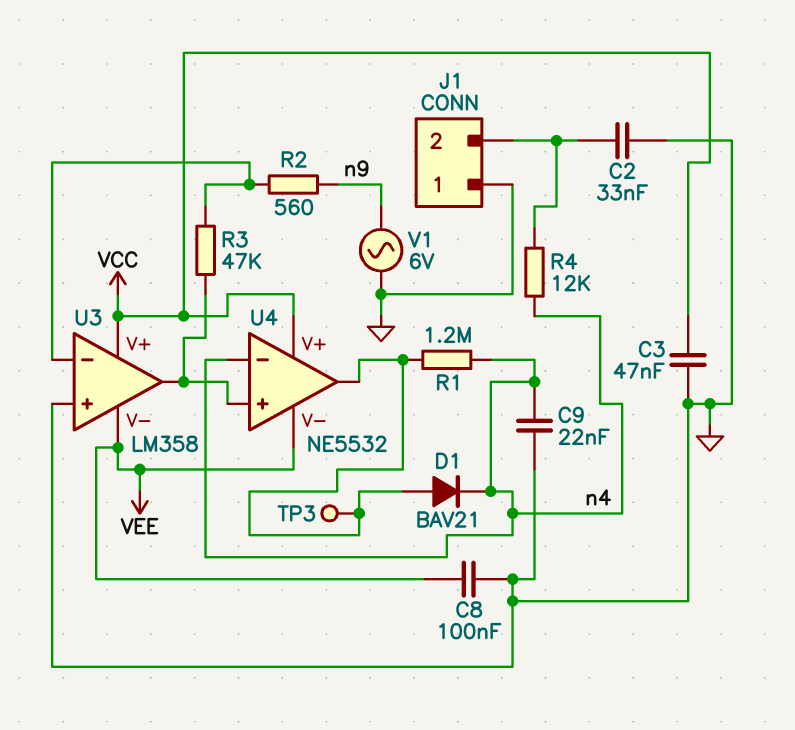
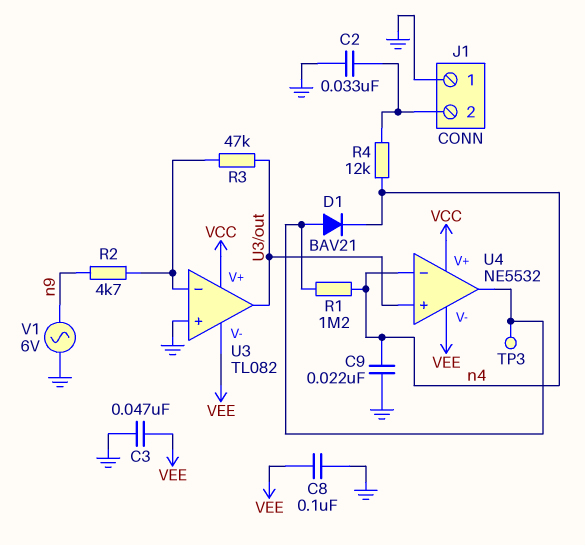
C3: 47nF (GND, VCC) -> 47nF (GND, VEE)
R2: 560 (U3/in-, n9) -> 4.7k (U3/in-, n9)
U3: LM358 -> TL082

